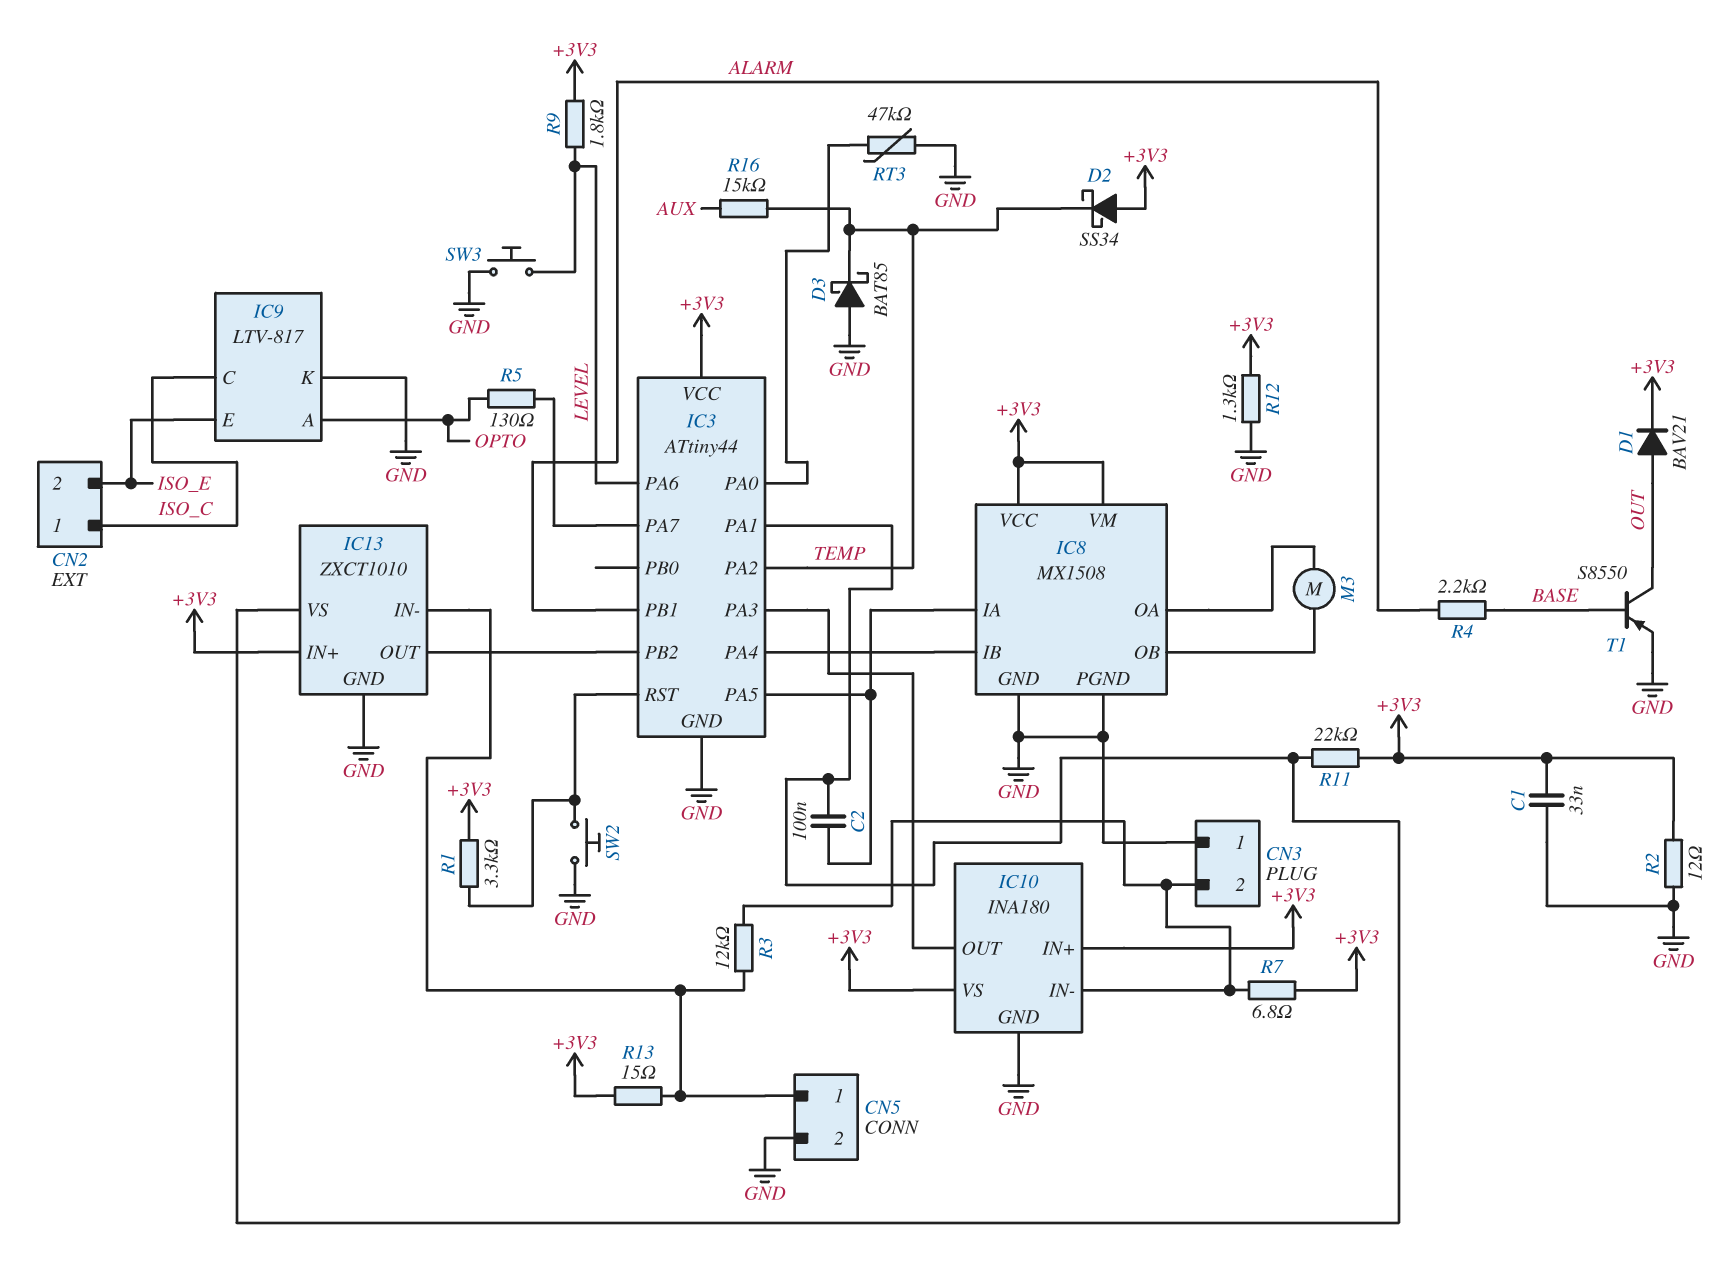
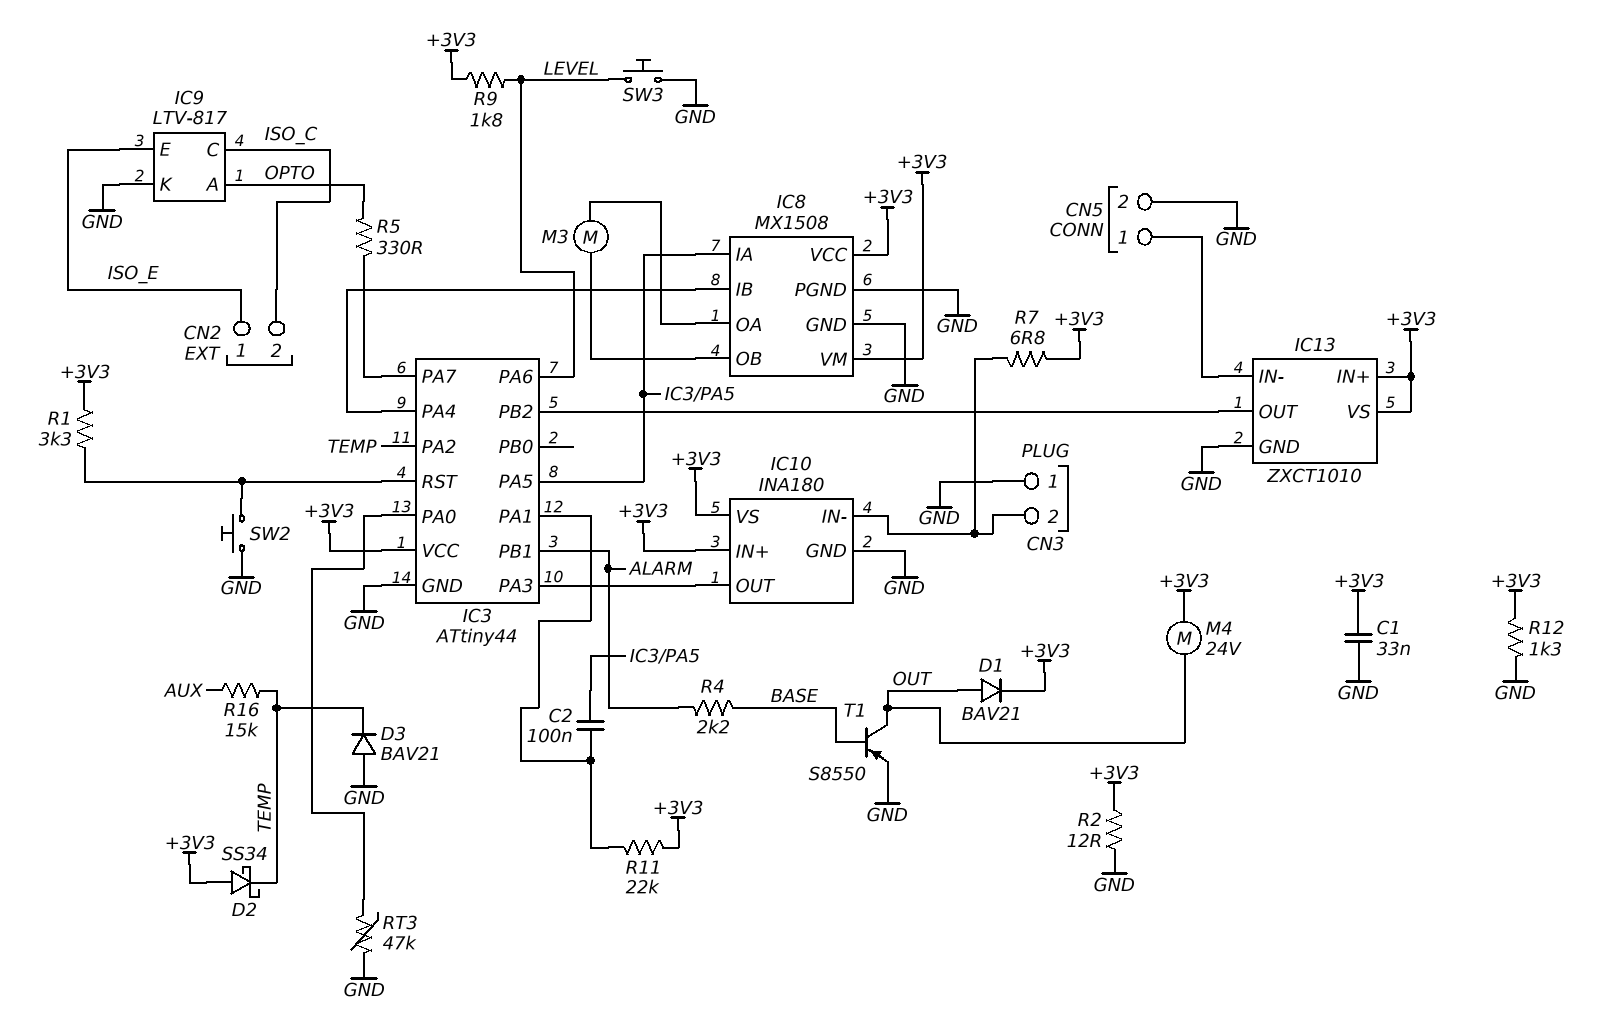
CN2 pin 1: ISO_C -> ISO_E
CN2 pin 2: ISO_E -> ISO_C
D3: schottky BAT85 (A GND, K TEMP) -> diode BAV21 (A GND, K TEMP)
IC13 pin VS: IC3/PA1 -> +3V3
M4: none -> motor 24V (+3V3, OUT)
R3: 12k (CN3/2, CN5/1) -> none
R5: 130 (IC3/PA7, OPTO) -> 330 (IC3/PA7, OPTO)
R13: 15 (+3V3, CN5/1) -> none

